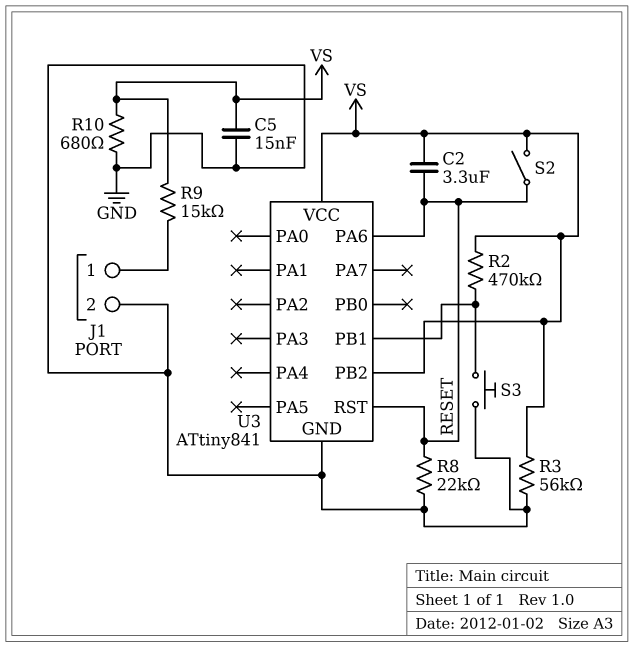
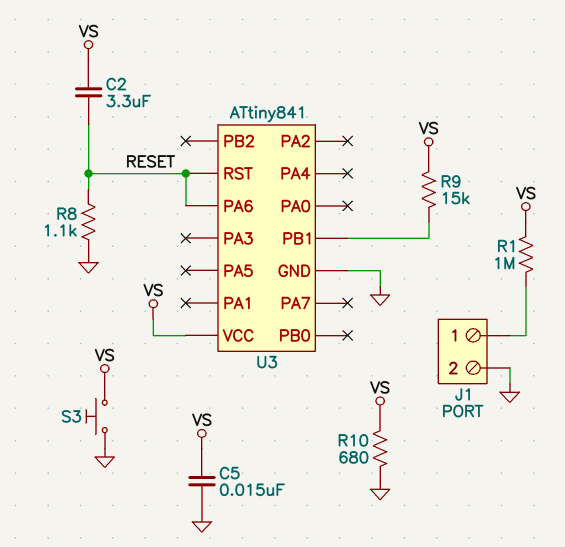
R1: none -> 1M (J1/1, VS)
R2: 470k (U3/PB1, VS) -> none
R3: 56k (GND, VS) -> none
R8: 22k (GND, RESET) -> 1.1k (GND, RESET)
R9: 15k (J1/1, VS) -> 15k (U3/PB1, VS)
S2: switch (RESET, VS) -> none
S3: button (GND, U3/PB1) -> button (GND, VS)
U3 pin PB2: VS -> none

